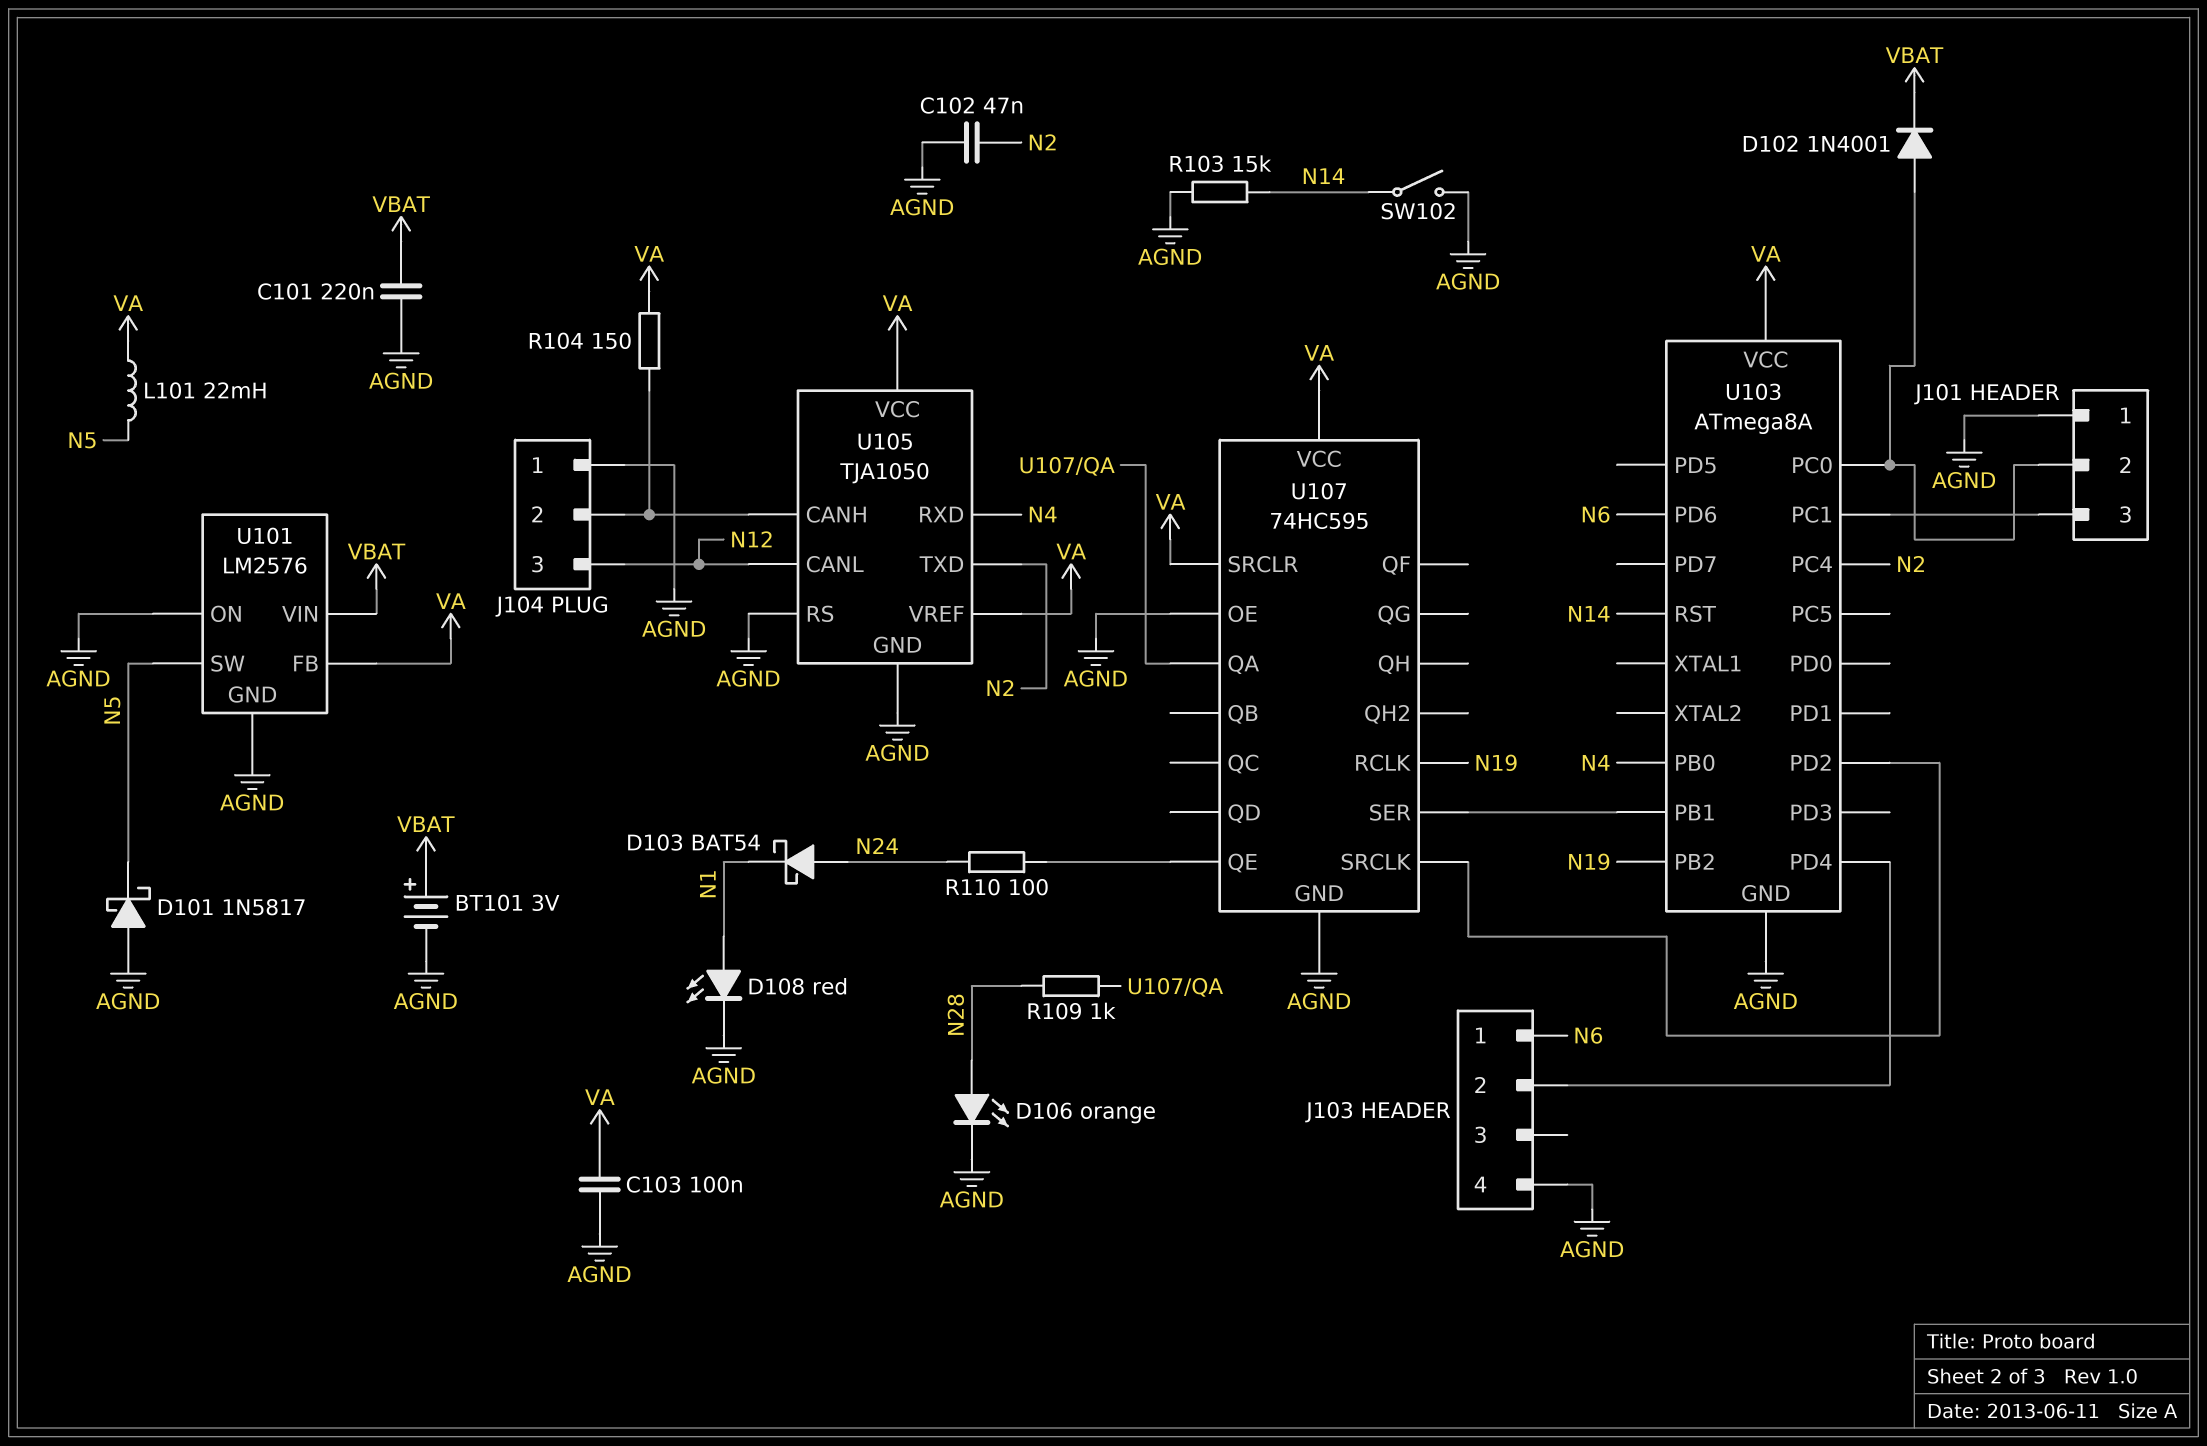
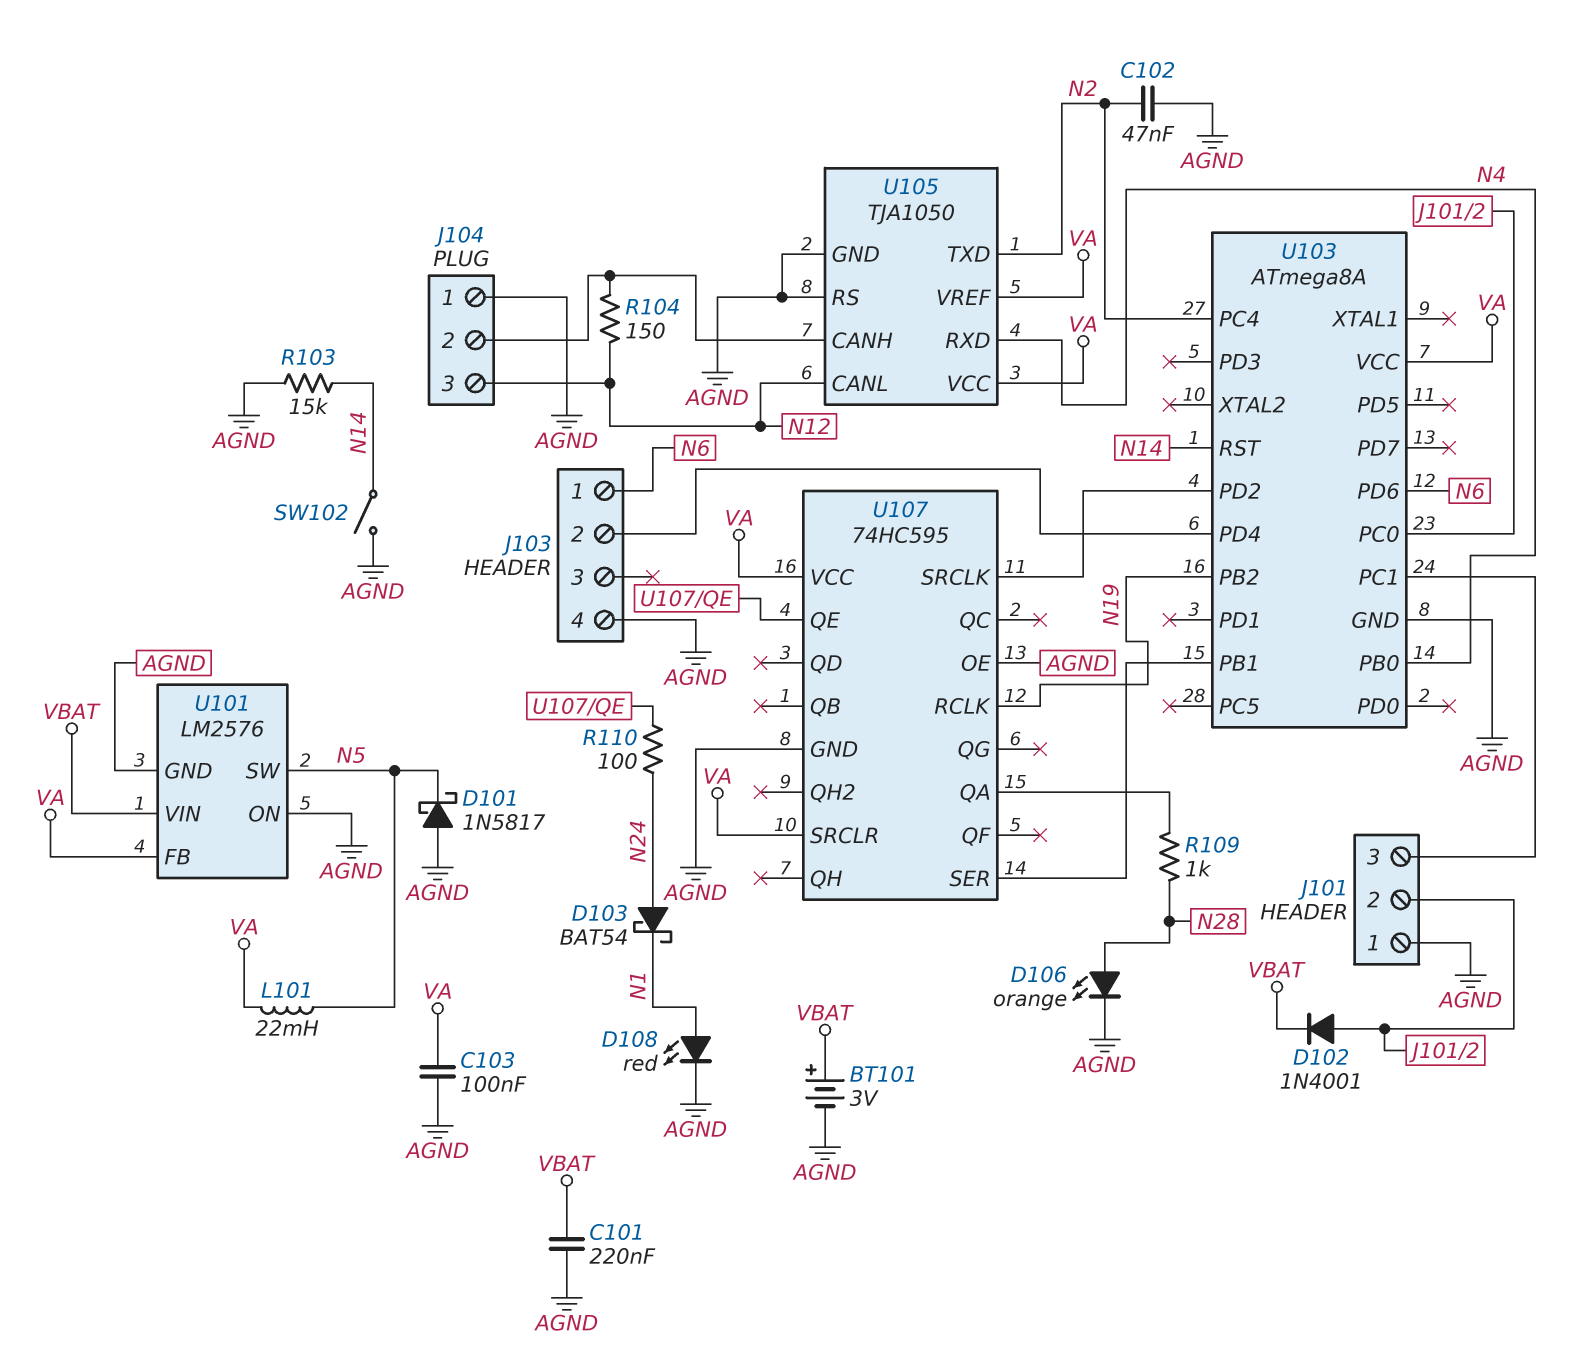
R104: 150 (J104/2, VA) -> 150 (J104/2, N12)

